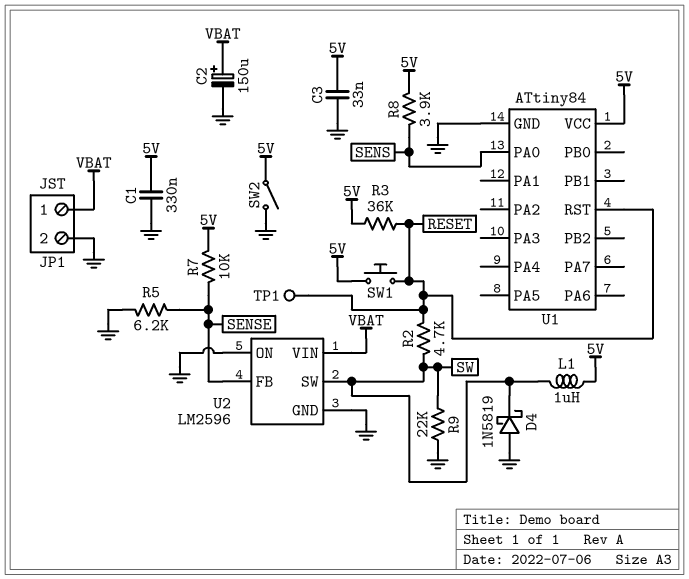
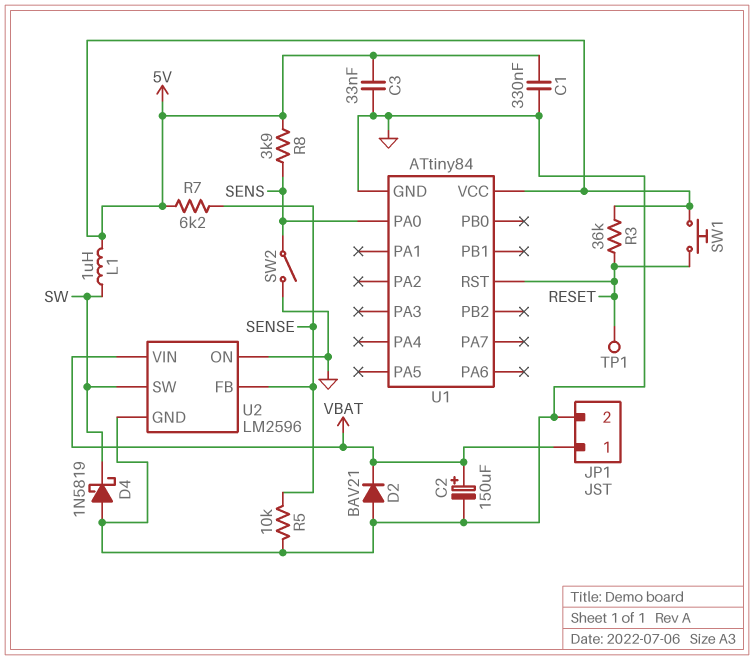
D2: none -> diode BAV21 (A GND, K VBAT)
R2: 4.7k (RESET, SW) -> none
R5: 6.2k (GND, SENSE) -> 10k (GND, SENSE)
R7: 10k (5V, SENSE) -> 6.2k (5V, SENSE)
R9: 22k (GND, SW) -> none
SW2: switch (5V, GND) -> switch (GND, SENS)

